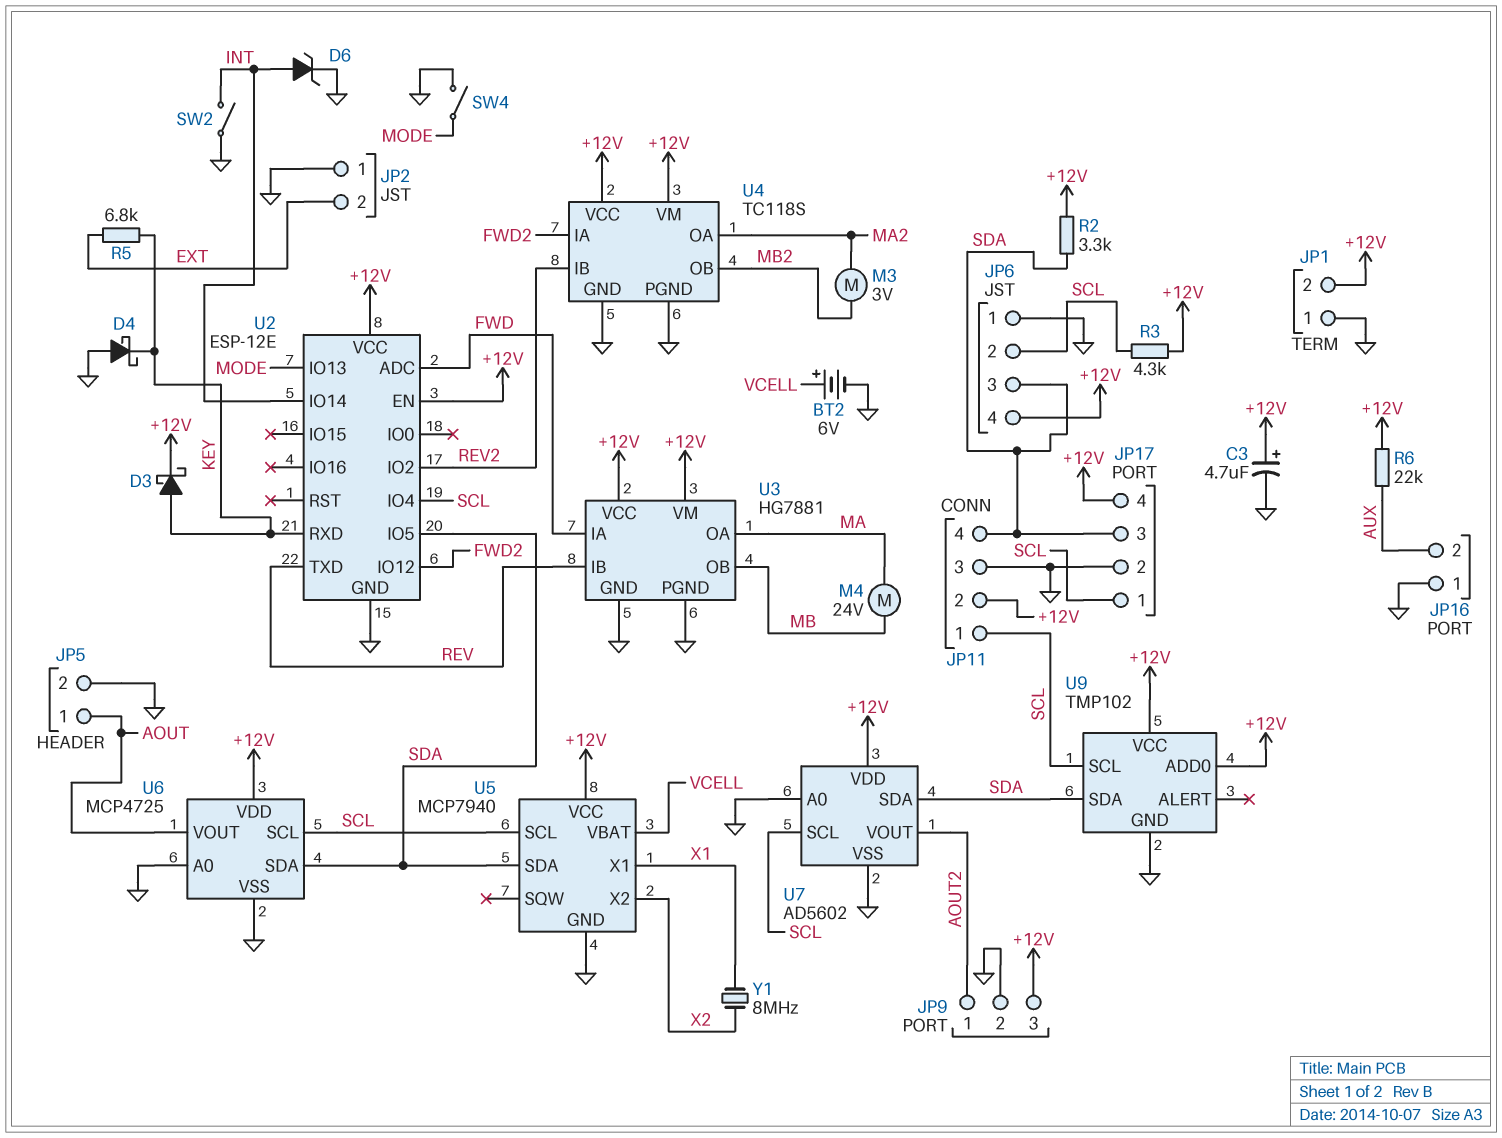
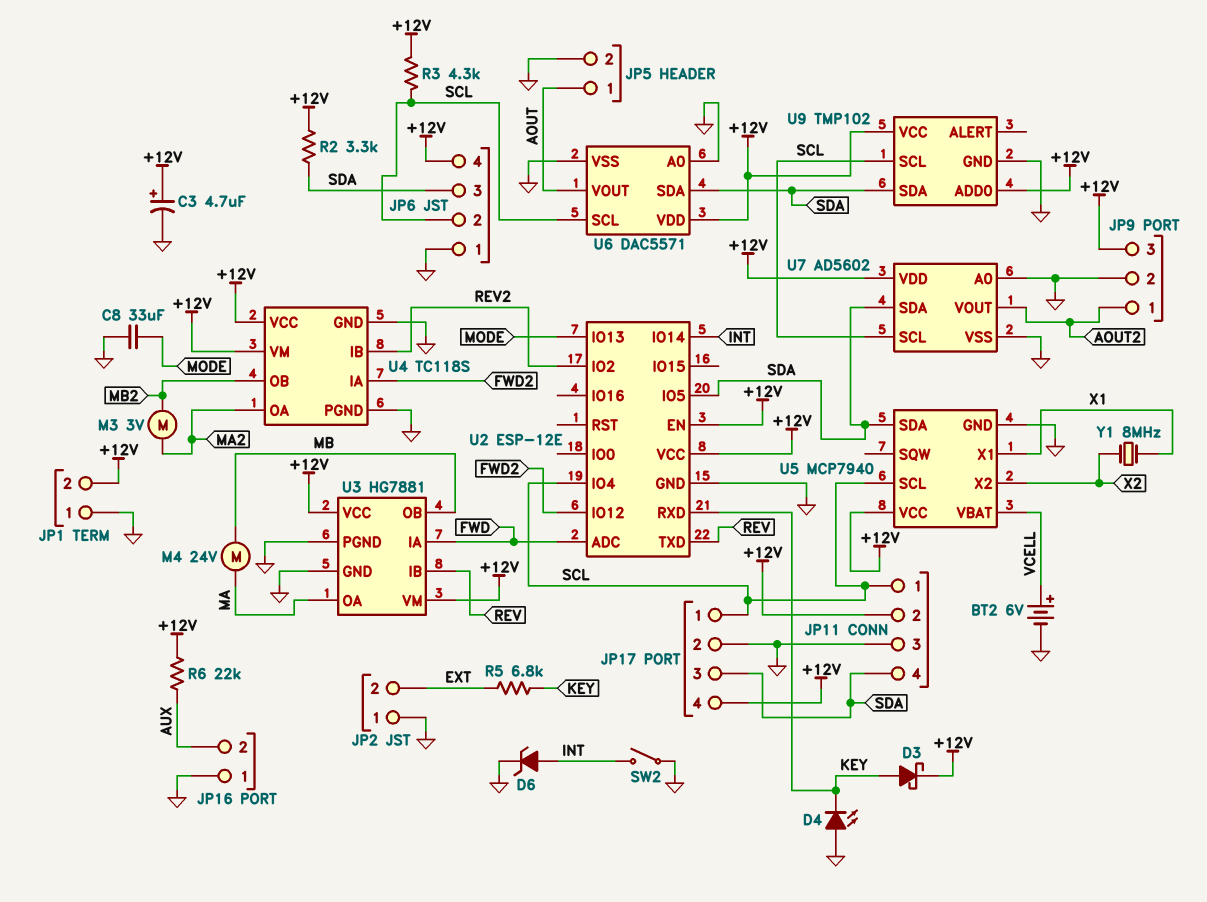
C8: none -> 33uF (GND, MODE)
D4: schottky (A GND, K KEY) -> LED (A GND, K KEY)
SW4: switch (GND, MODE) -> none
U6: MCP4725 -> DAC5571

